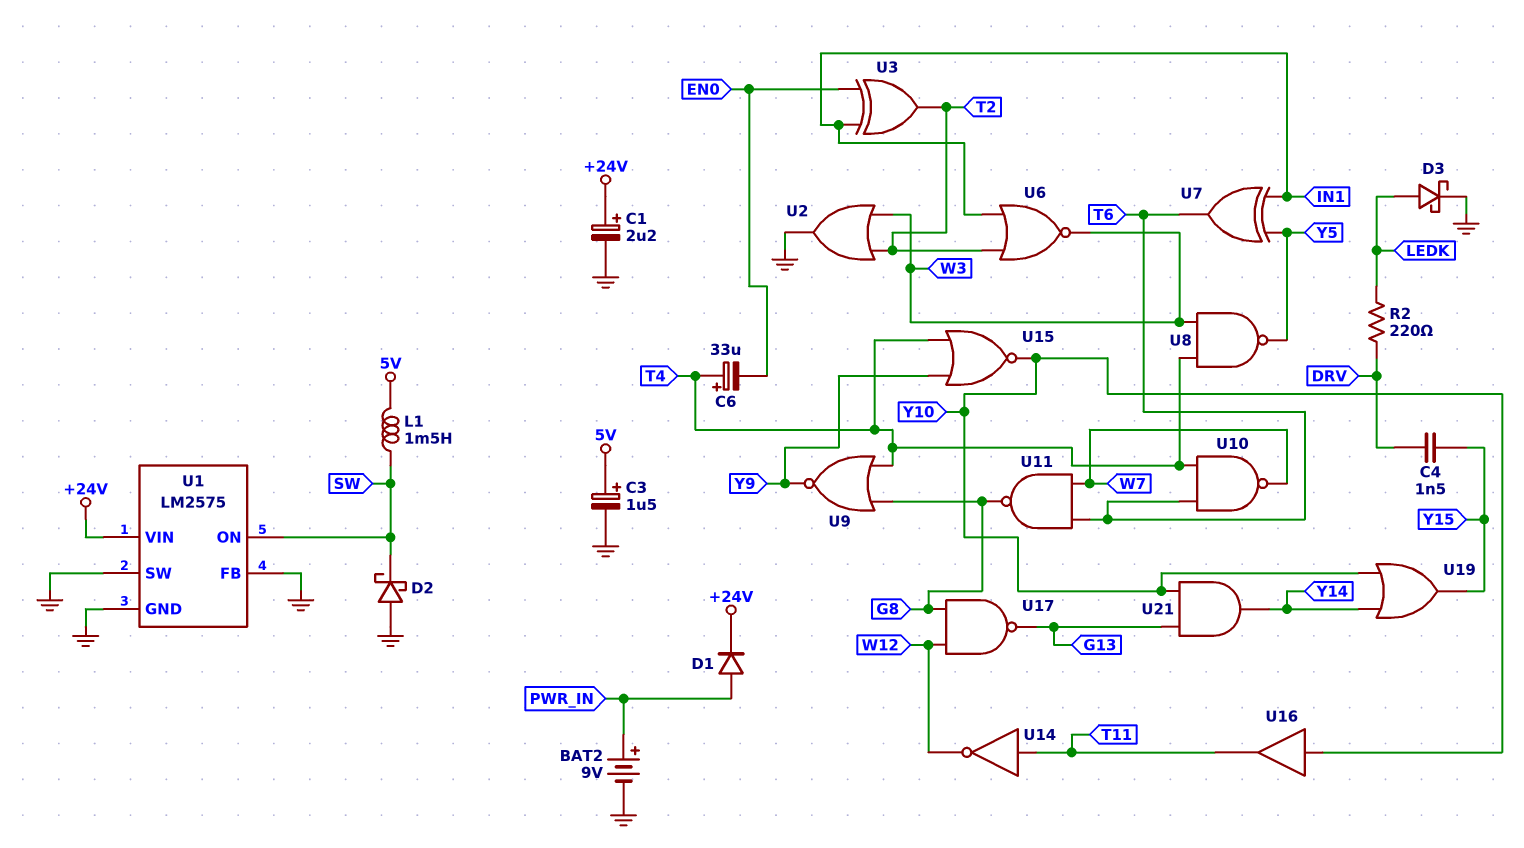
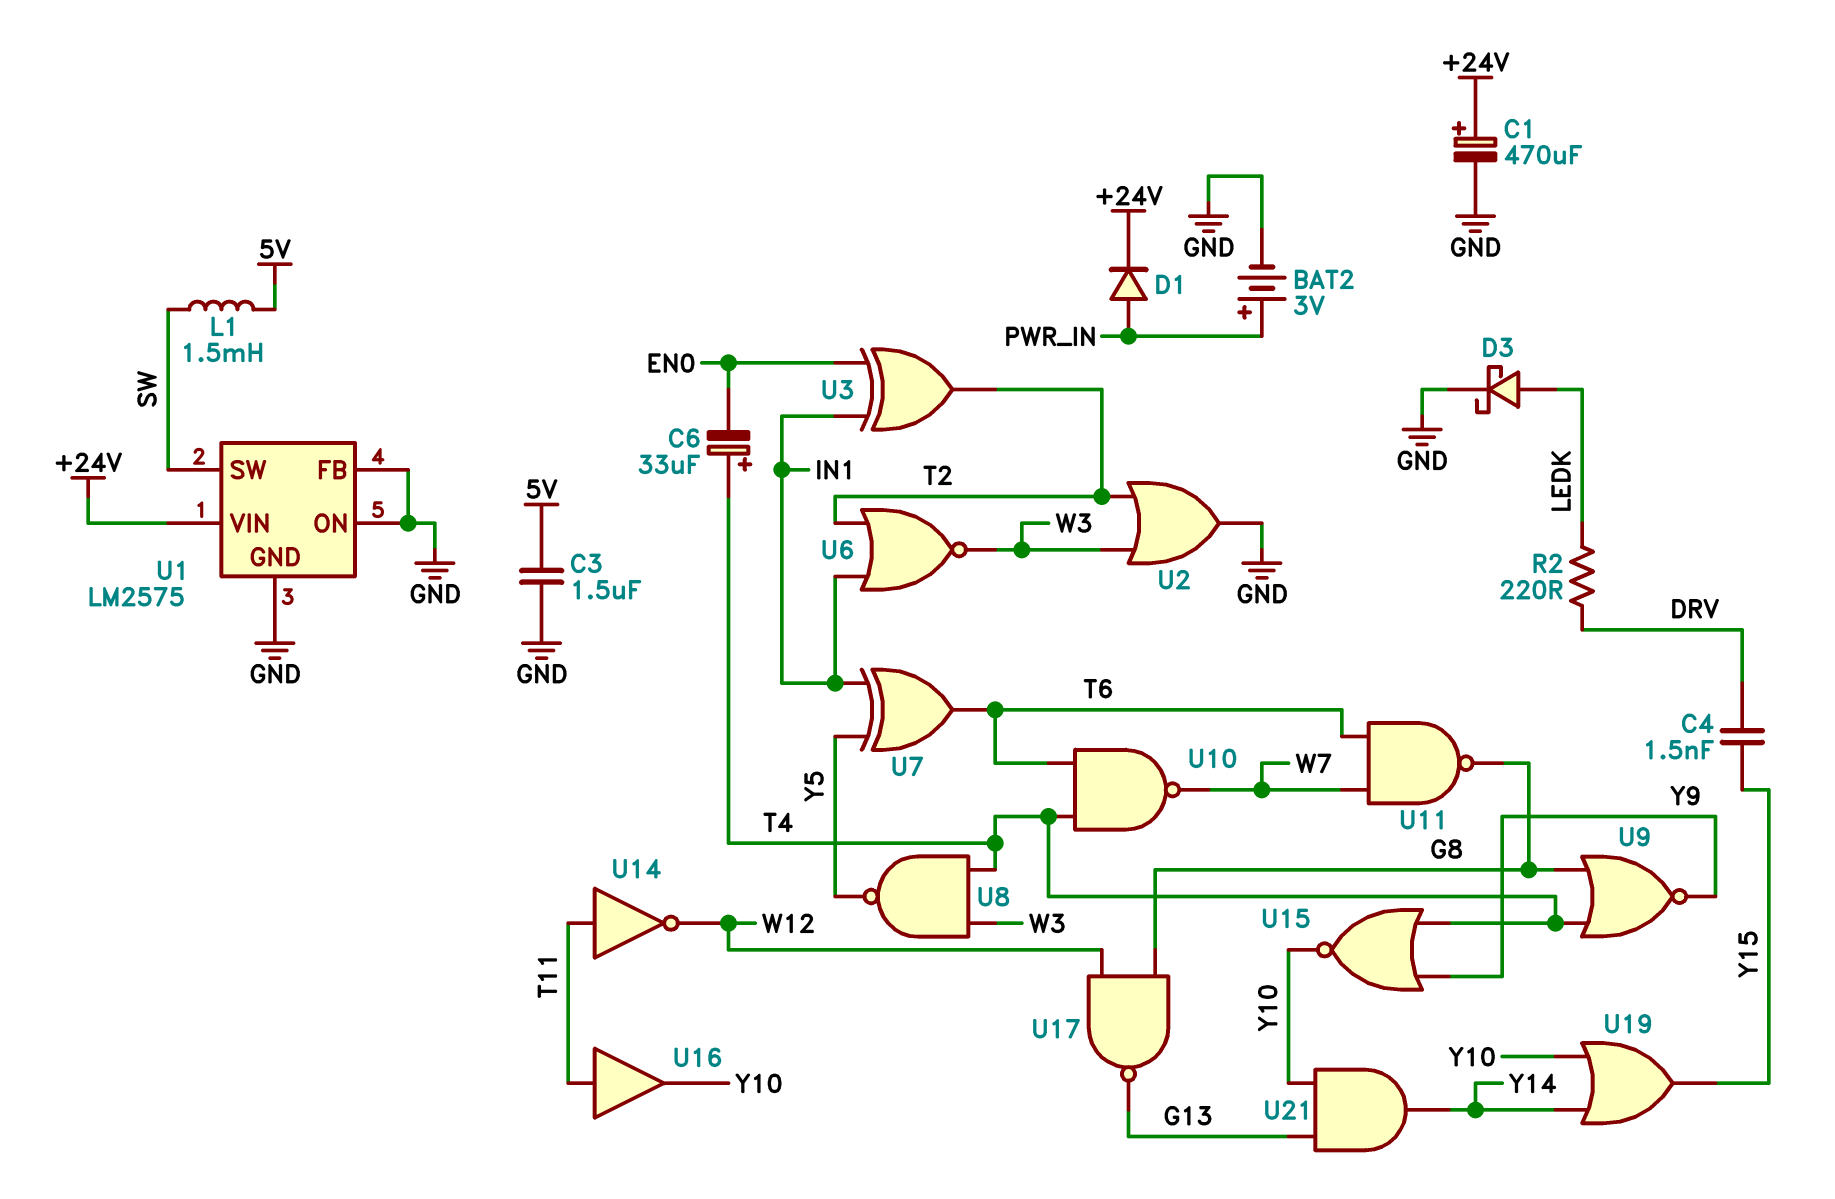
BAT2: 9V (plus PWR_IN, minus GND) -> 3V (plus PWR_IN, minus GND)
C1: 2.2uF (plus +24V, minus GND) -> 470uF (plus +24V, minus GND)
C3: 1.5uF (plus 5V, minus GND) -> 1.5uF (5V, GND)
D2: schottky (A GND, K SW) -> none
U1 pin ON: SW -> GND
U1 pin SW: GND -> SW
U16: buffer (in Y10, out T11) -> buffer (in T11, out Y10)

